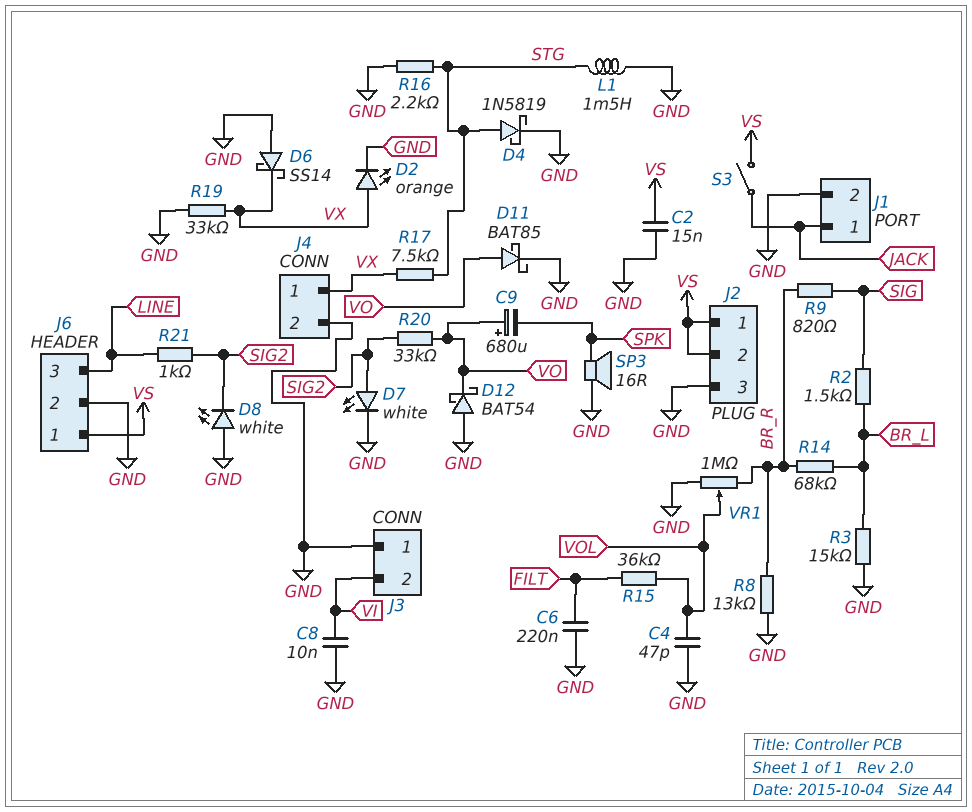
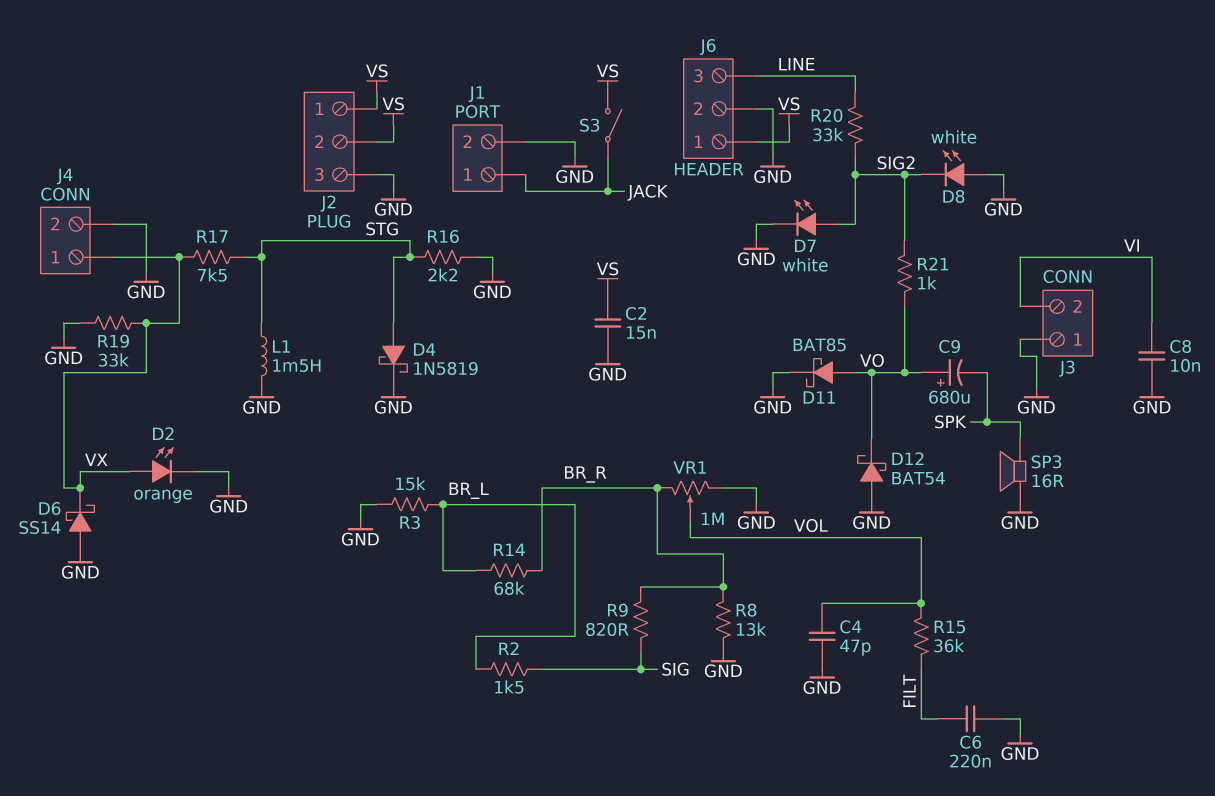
R20: 33k (SIG2, VO) -> 33k (LINE, SIG2)
R21: 1k (LINE, SIG2) -> 1k (SIG2, VO)

